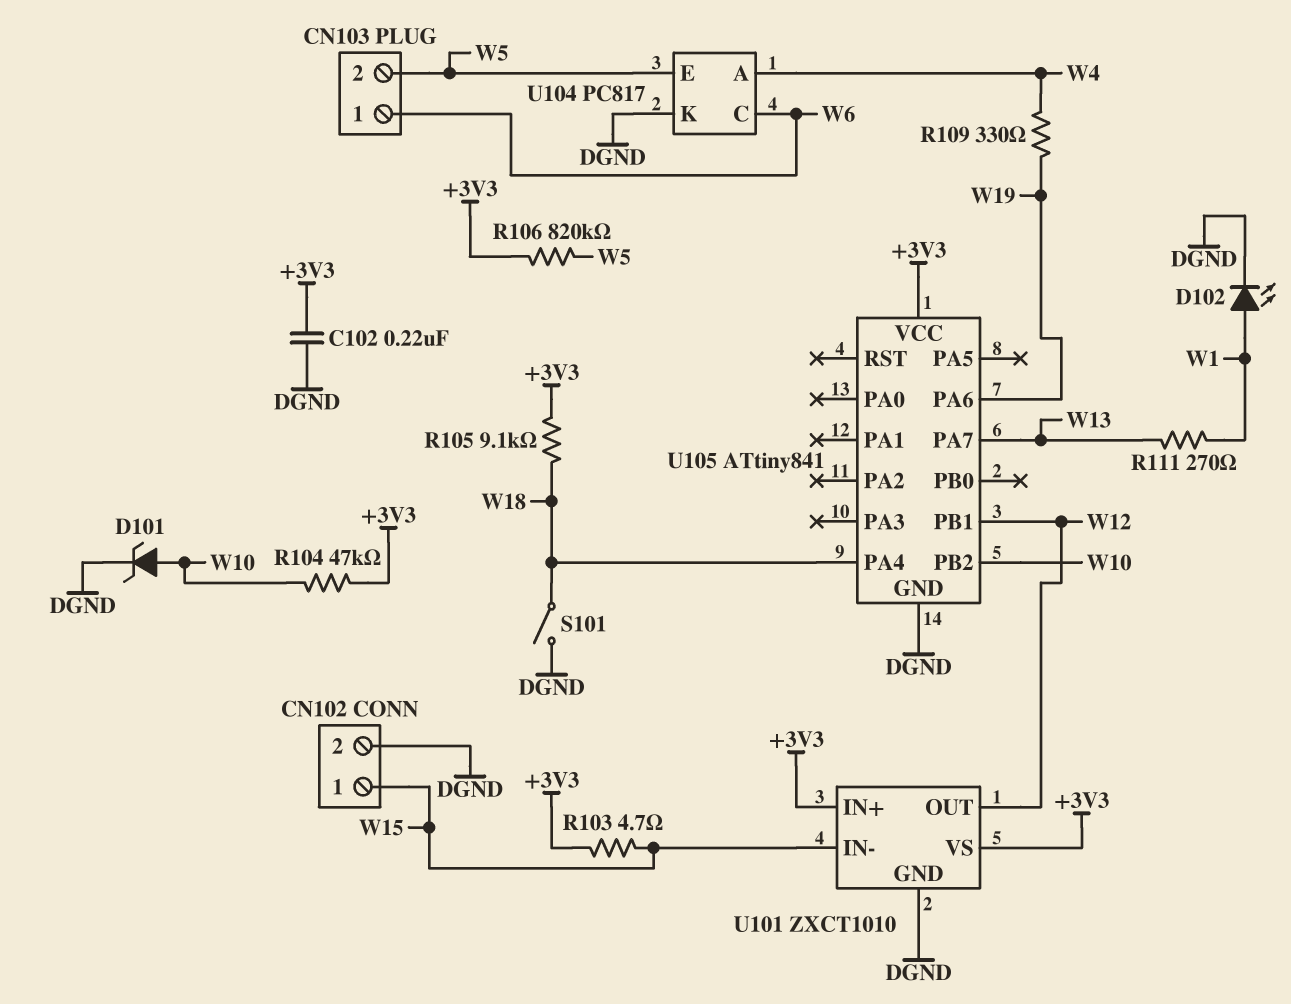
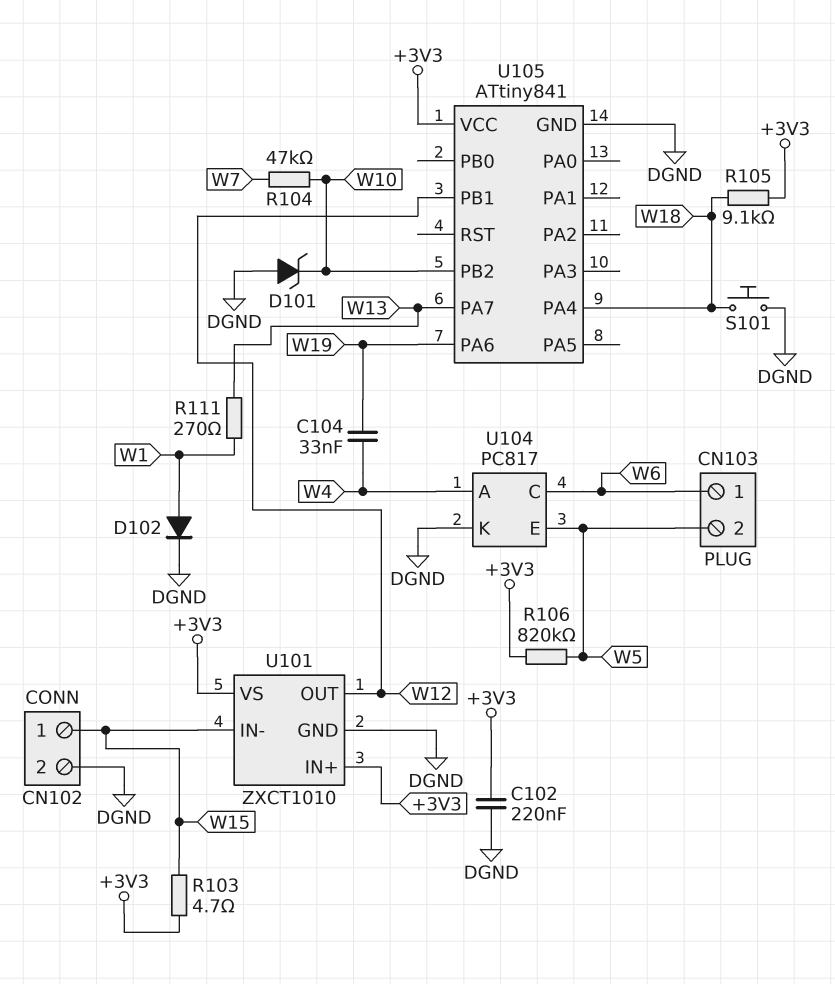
C104: none -> 33nF (W4, W19)
D101: zener (A W10, K DGND) -> zener (A DGND, K W10)
D102: LED (A W1, K DGND) -> diode (A W1, K DGND)
R104: 47k (+3V3, W10) -> 47k (W7, W10)
R109: 330 (W4, W19) -> none
S101: switch (DGND, W18) -> button (DGND, W18)

